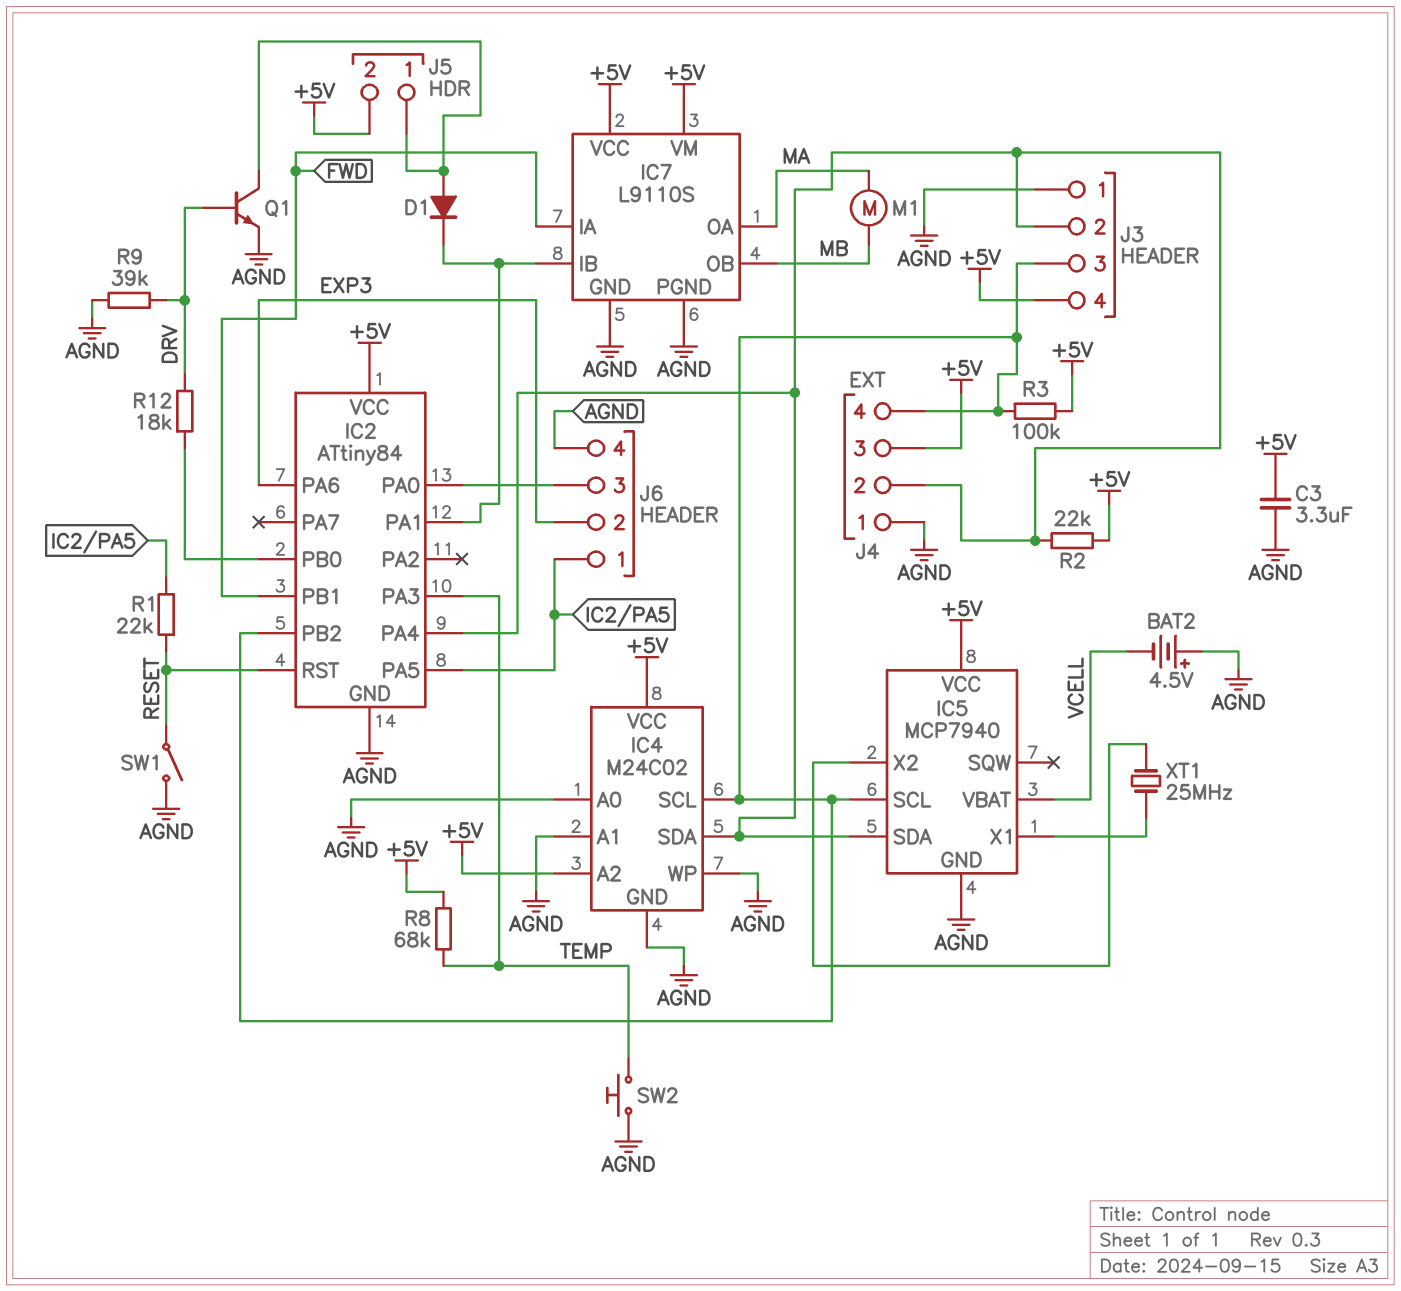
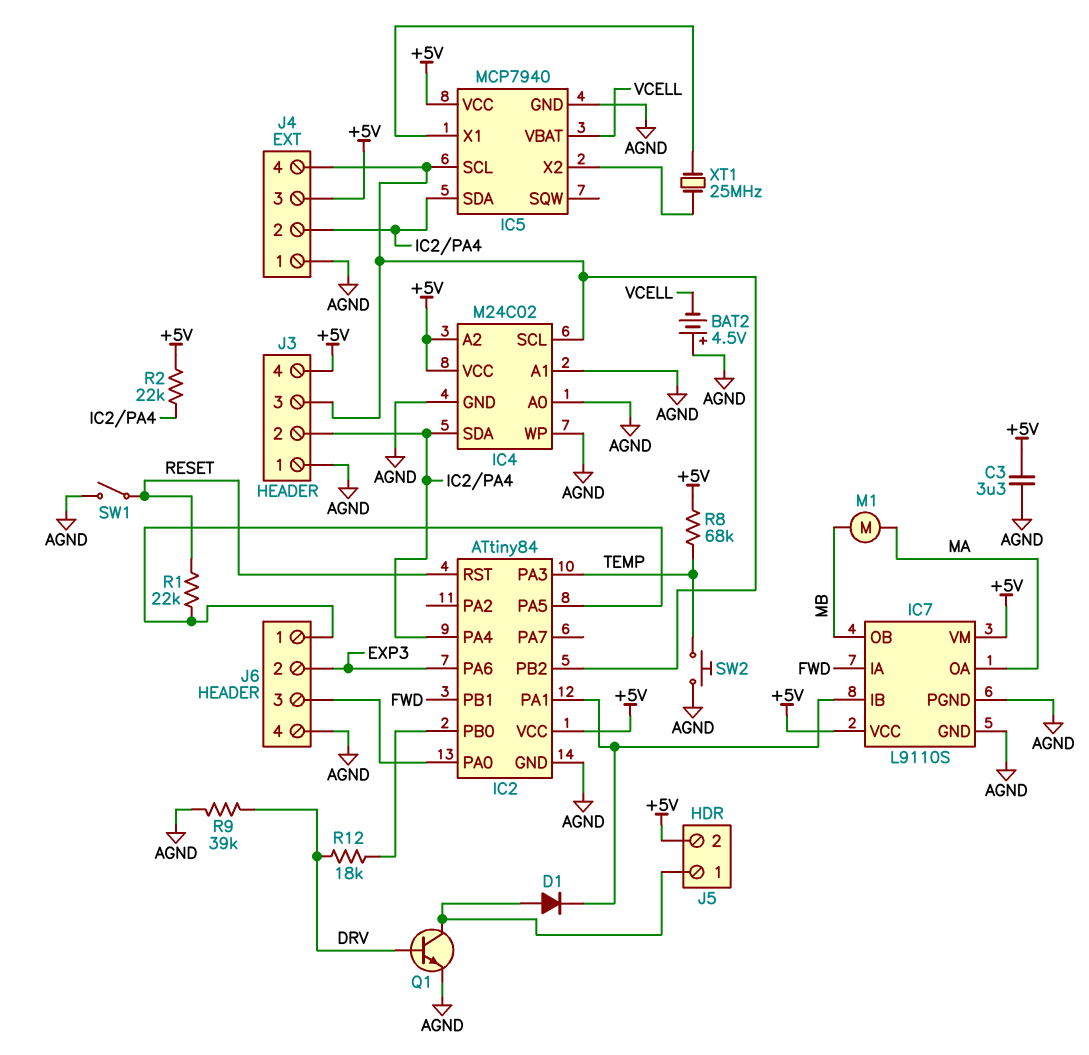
R3: 100k (+5V, IC2/PB2) -> none

